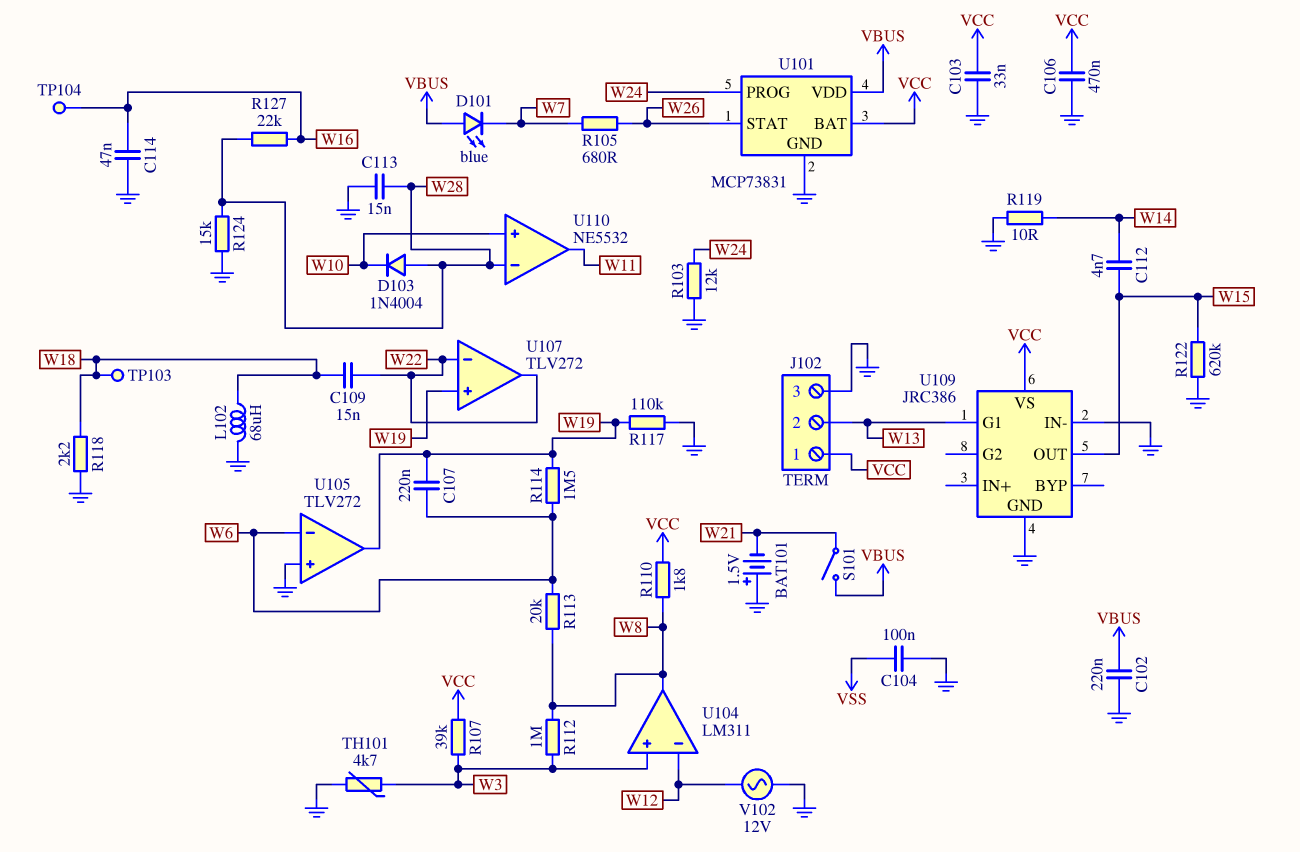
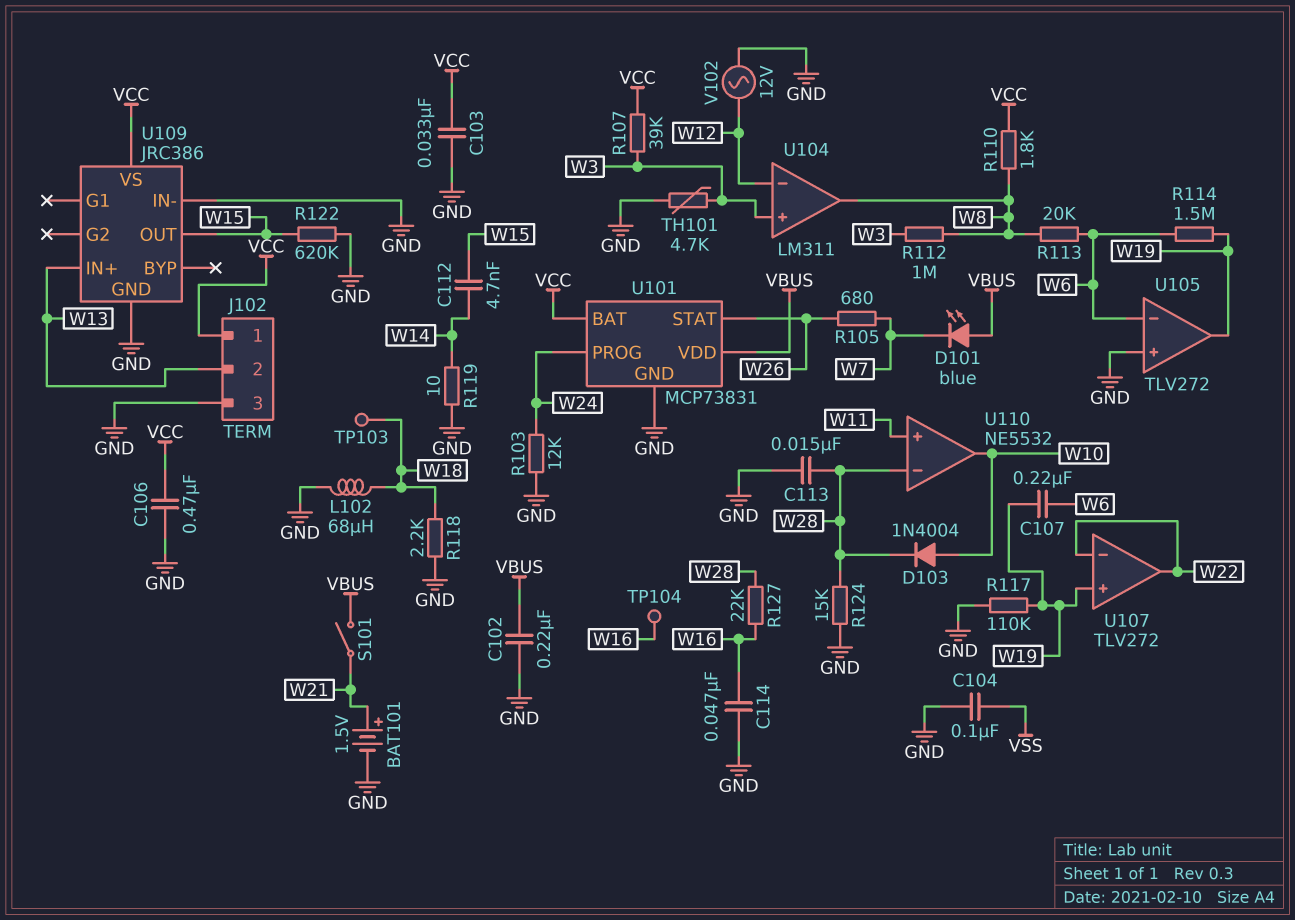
BAT101: 1.5V (plus GND, minus W21) -> 1.5V (plus W21, minus GND)
C109: 15nF (W18, W22) -> none
D103: diode 1N4004 (A W28, K W10) -> diode 1N4004 (A W10, K W28)
U109 pin G1: W13 -> none
U109 pin IN+: none -> W13
U110 pin in+: W10 -> W11
U110 pin out: W11 -> W10

